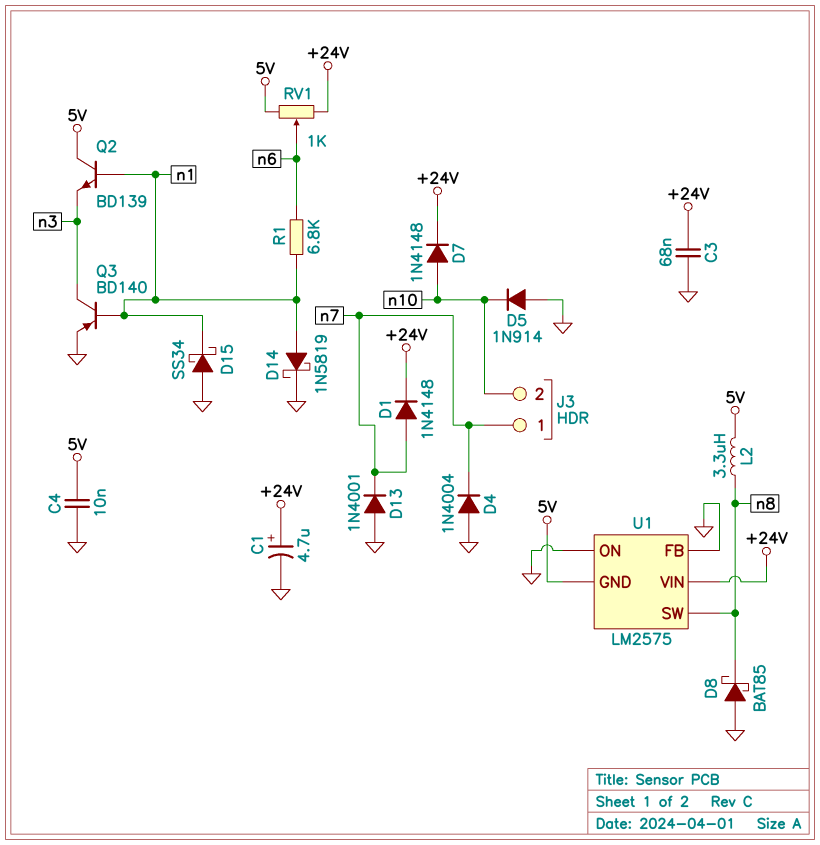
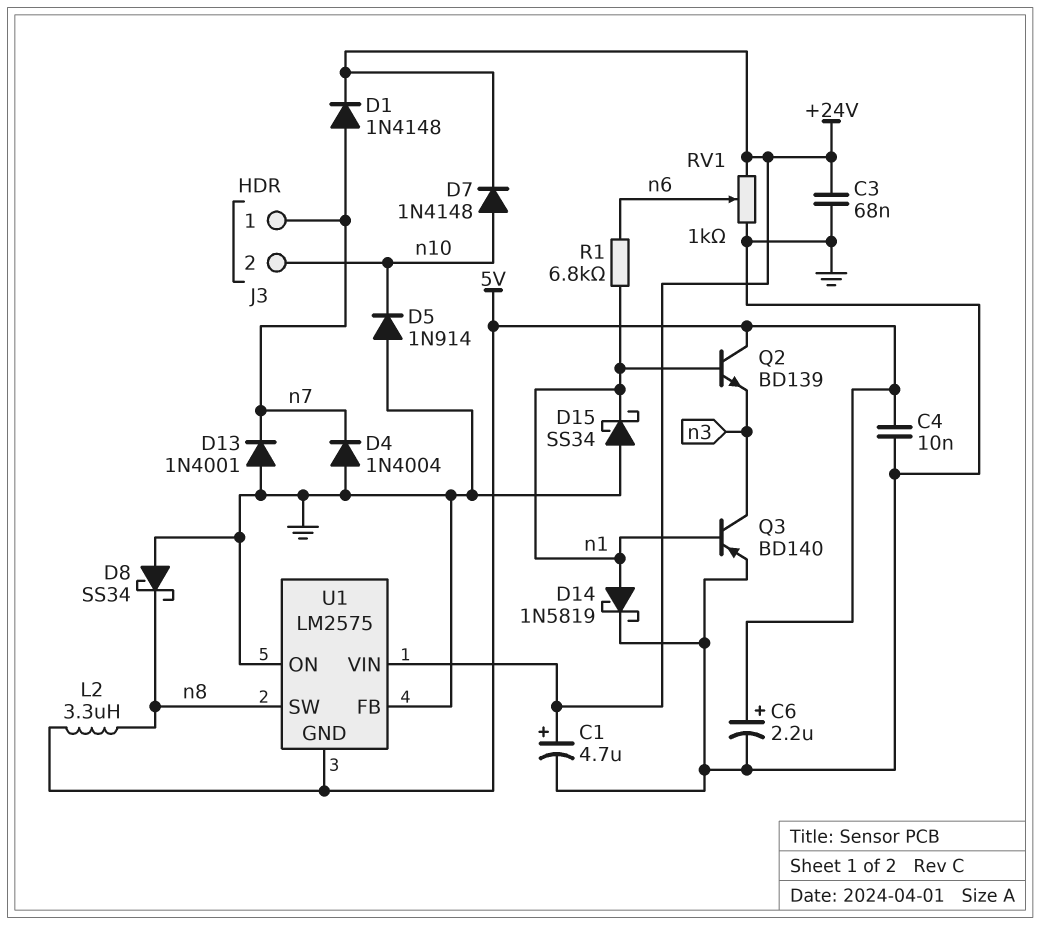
C6: none -> 2.2uF (plus 5V, minus GND)
D8: schottky BAT85 (A GND, K n8) -> schottky SS34 (A GND, K n8)
RV1: 1k (+24V, 5V, wiper n6) -> 1k (+24V, GND, wiper n6)

